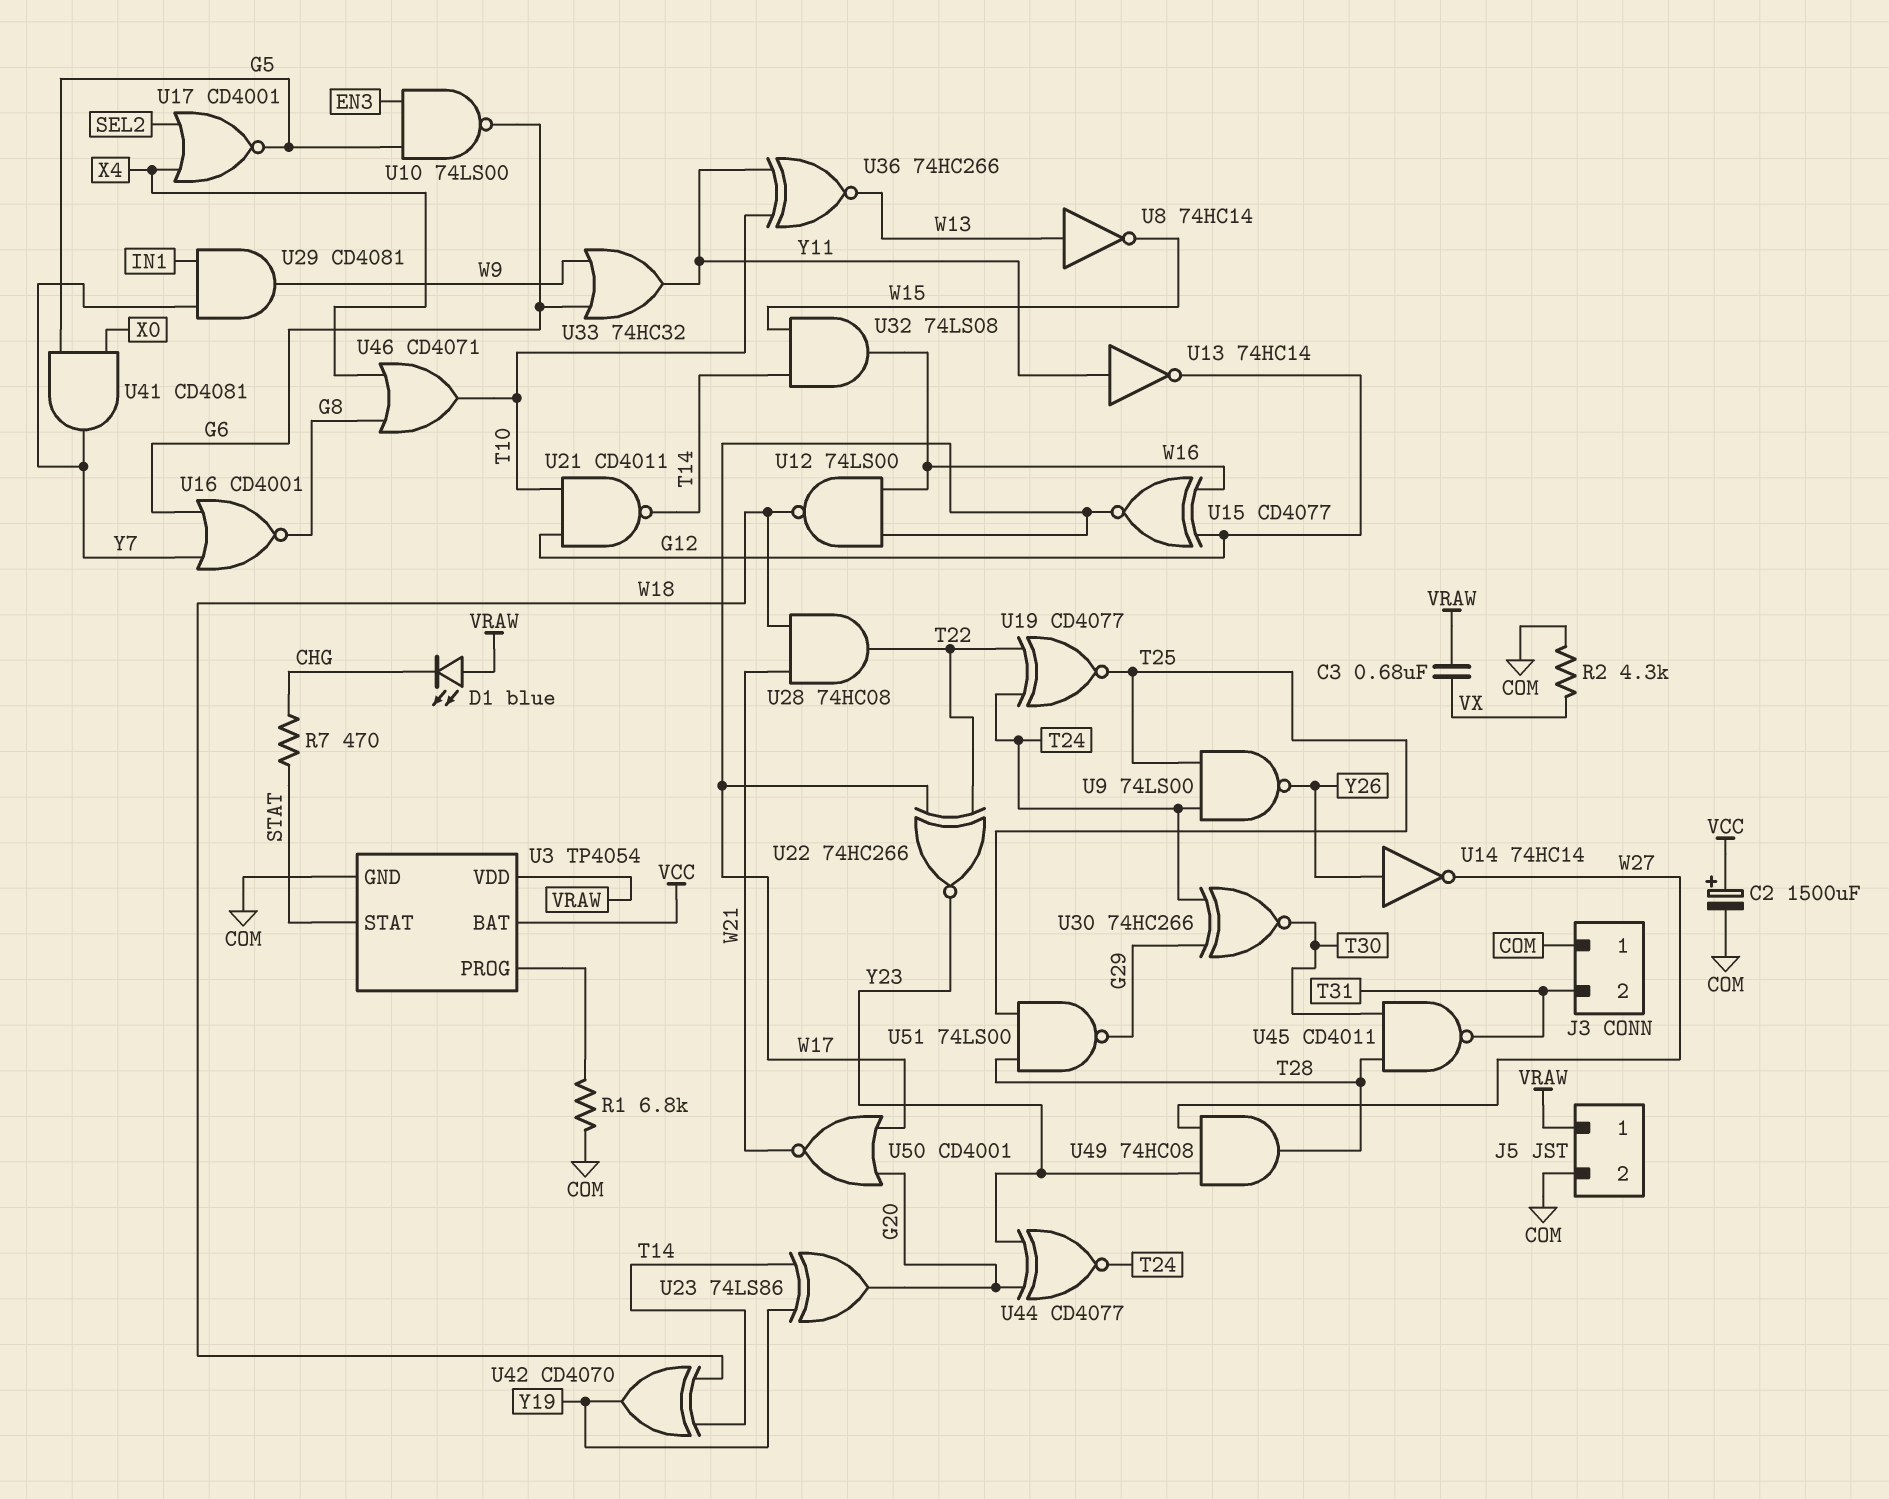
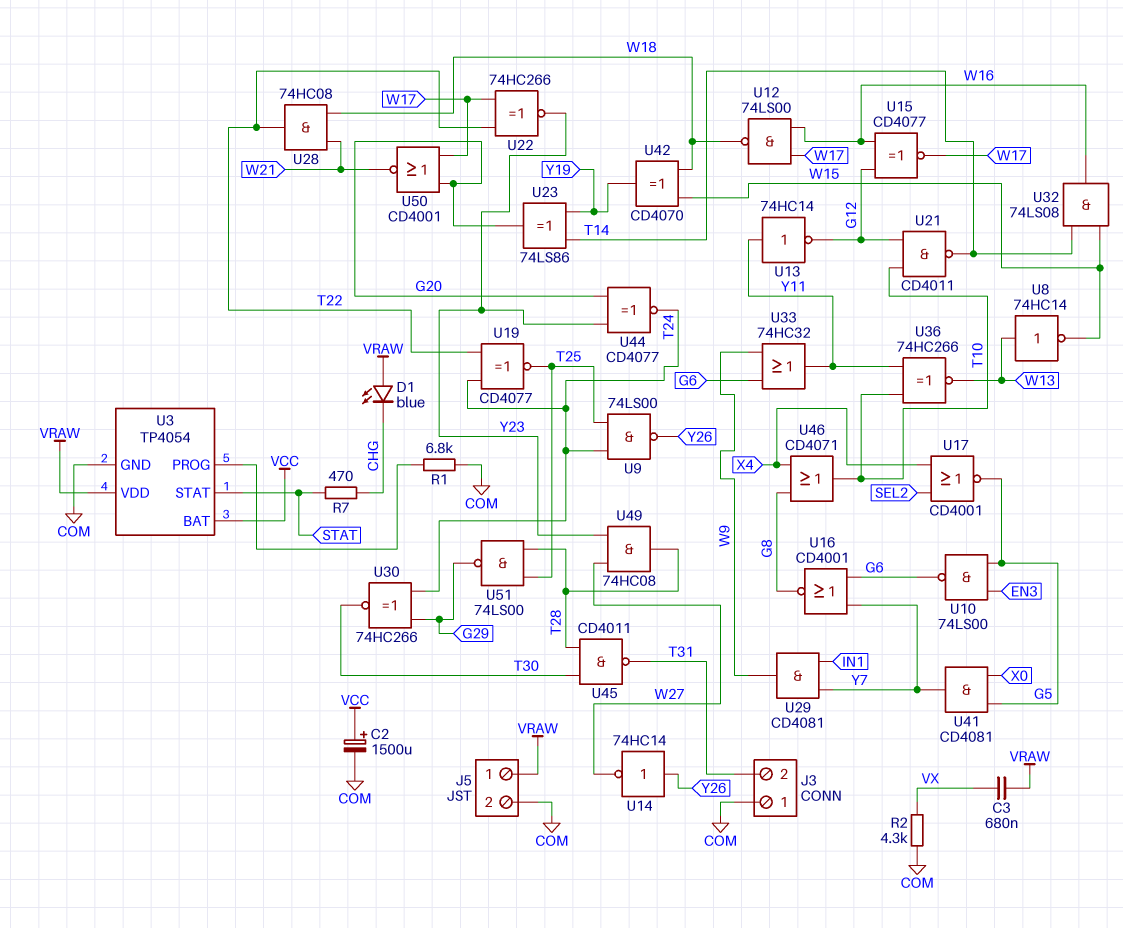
U42: XOR CD4070 (in T14, in W18, out Y19) -> XOR CD4070 (in W15, in W18, out Y19)

